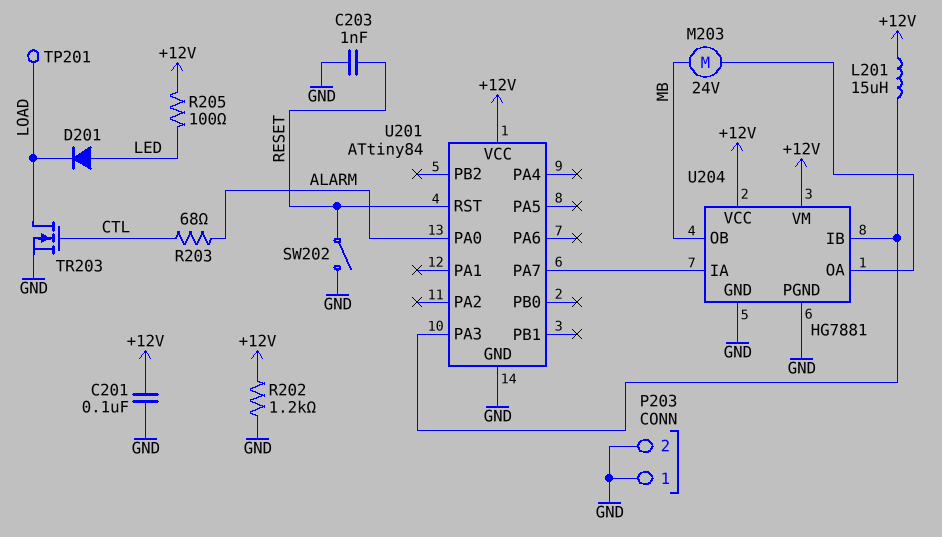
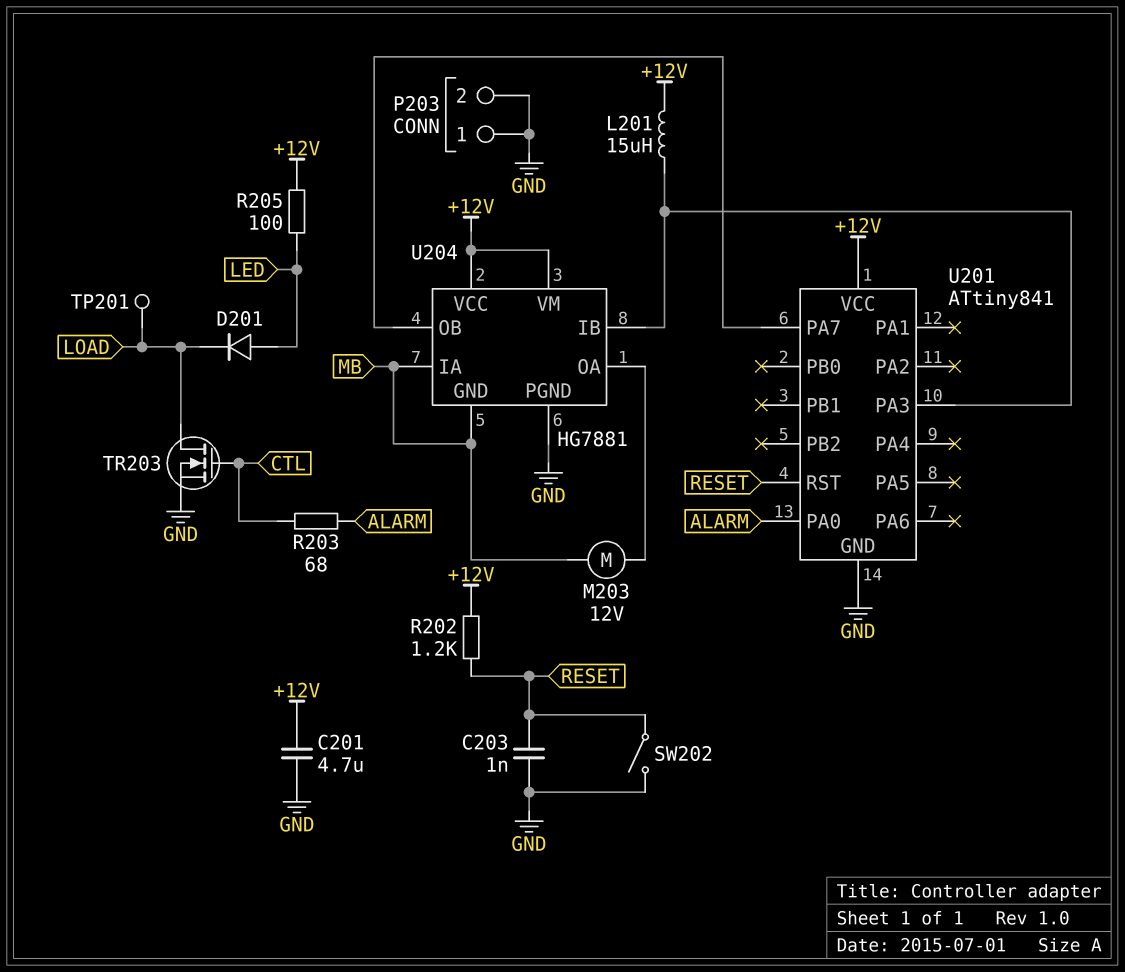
C201: 100nF (+12V, GND) -> 4.7uF (+12V, GND)
M203: motor 24V (MB, U204/OA) -> motor 12V (MB, U204/OA)
R202: 1.2k (+12V, GND) -> 1.2k (+12V, RESET)
U201: ATtiny84 -> ATtiny841
U204 pin GND: GND -> MB
U204 pin IA: U201/PA7 -> MB
U204 pin OB: MB -> U201/PA7

